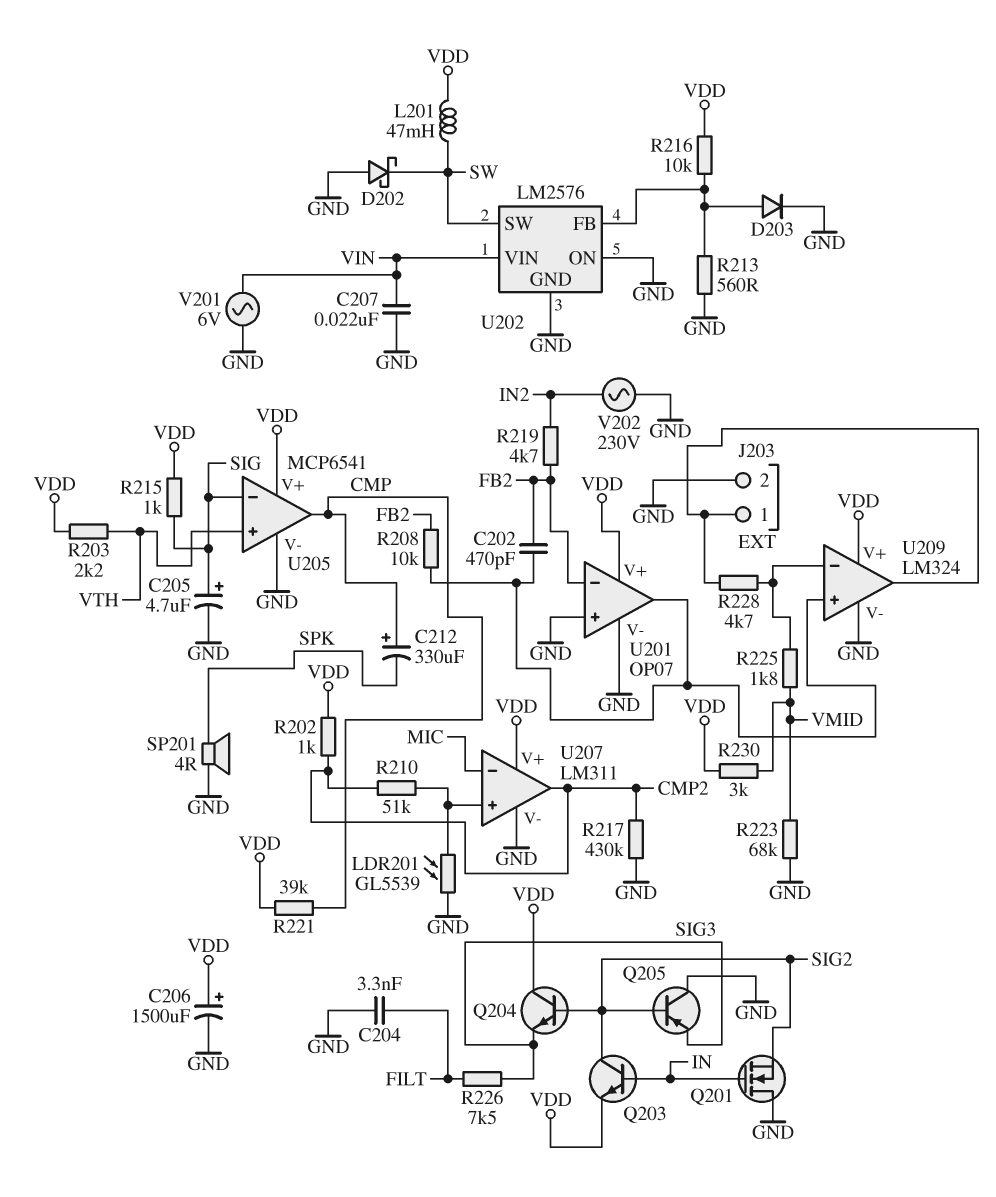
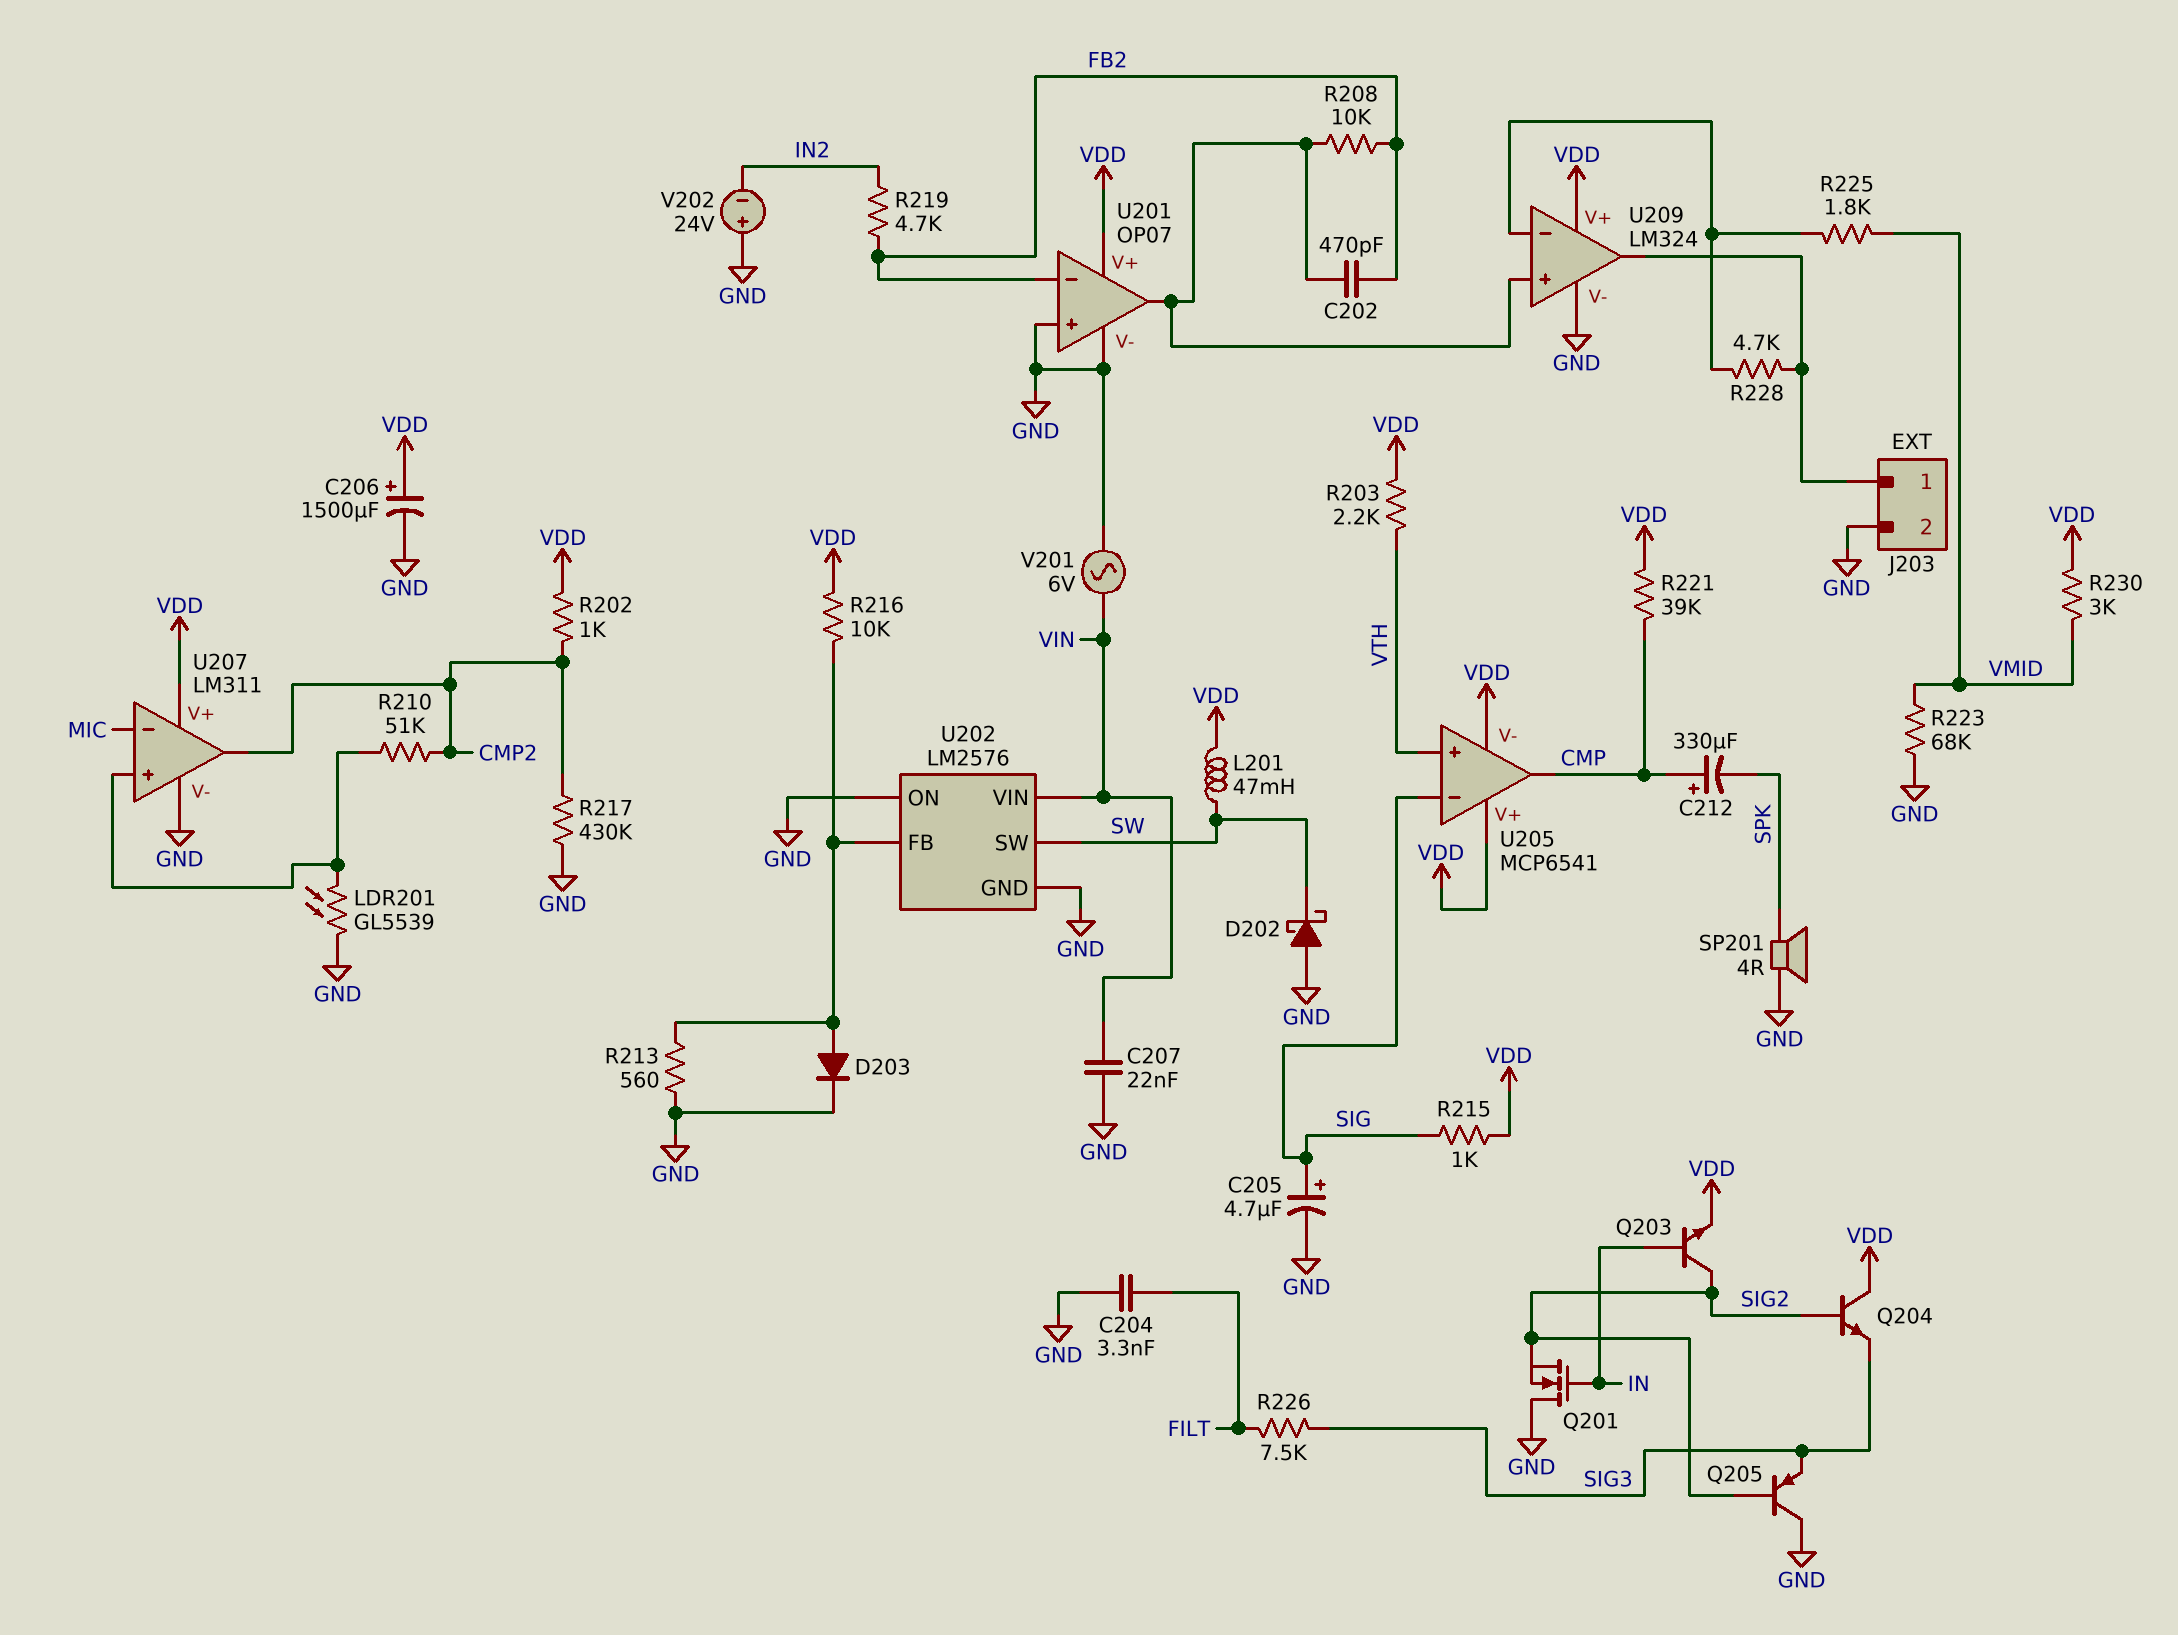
U205 pin V-: GND -> VDD
V202: AC 230V (GND, IN2) -> 24V (plus GND, minus IN2)

